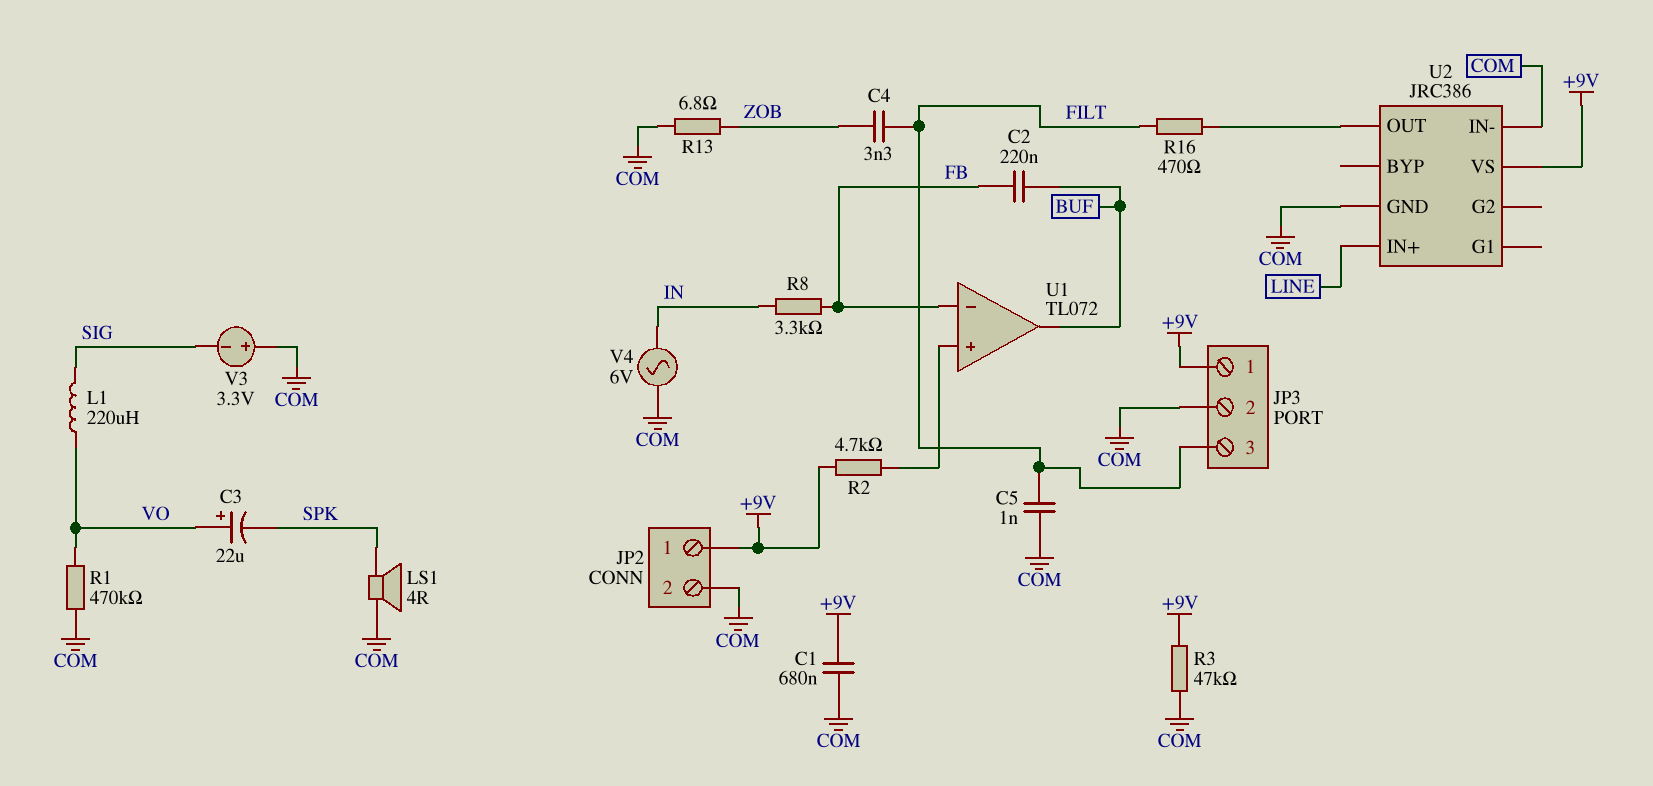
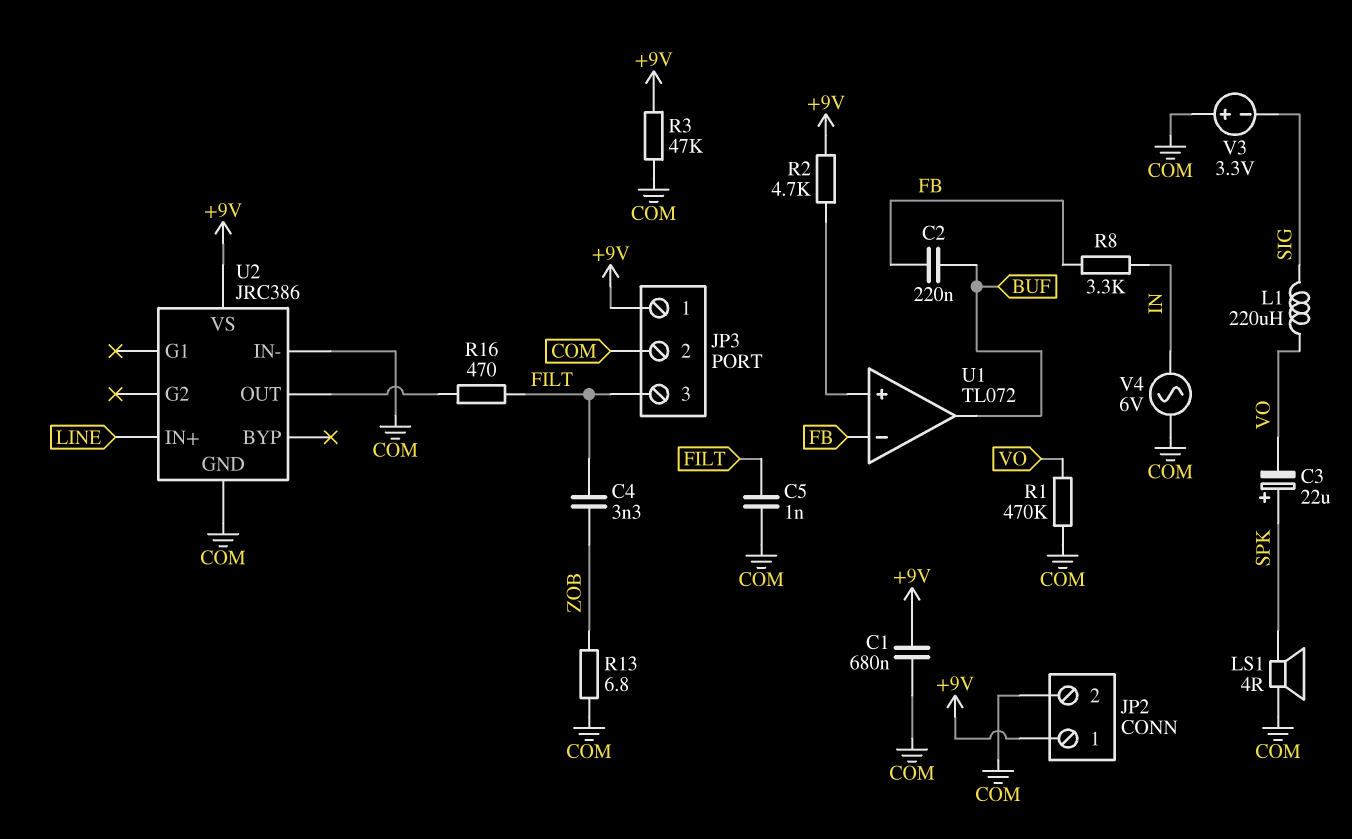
C3: 22uF (plus VO, minus SPK) -> 22uF (plus SPK, minus VO)

